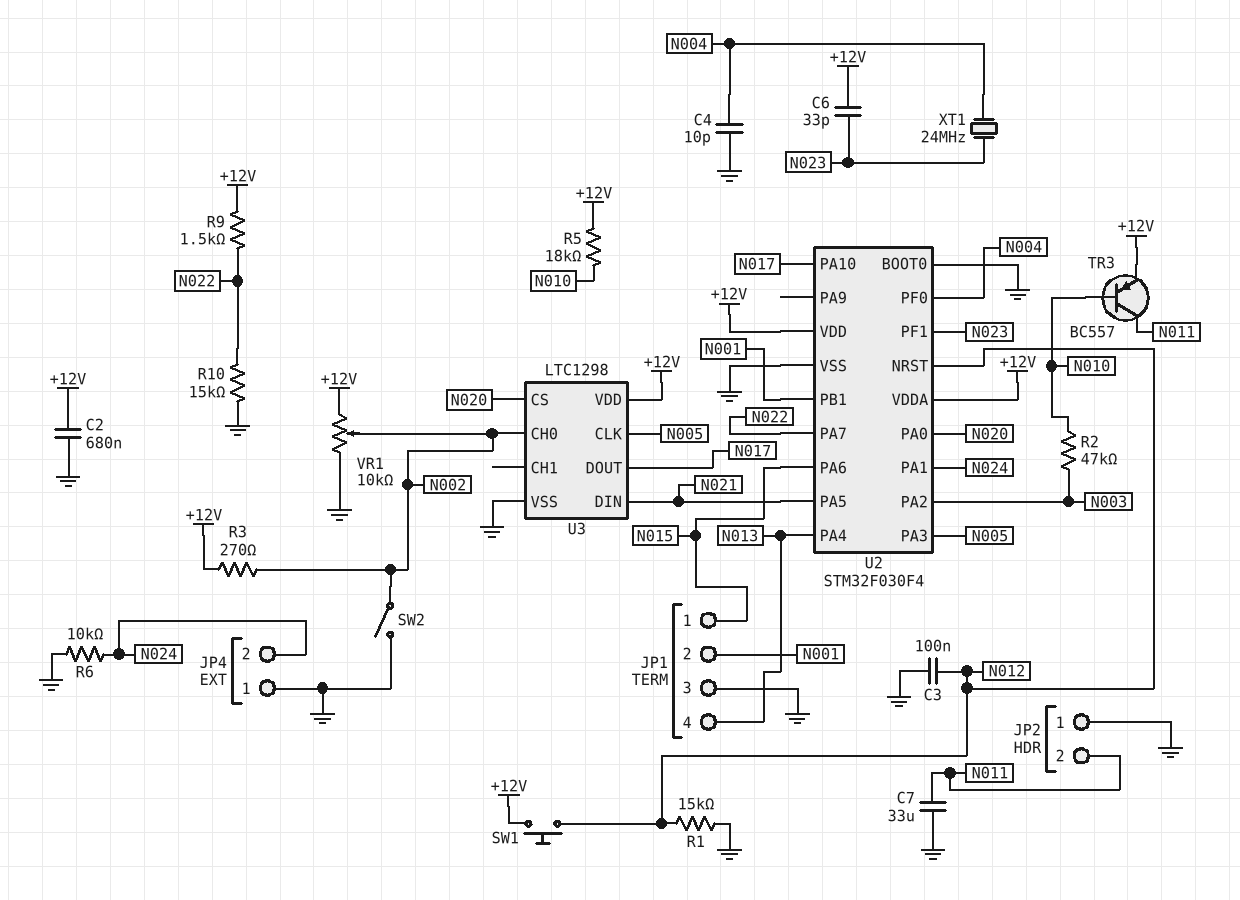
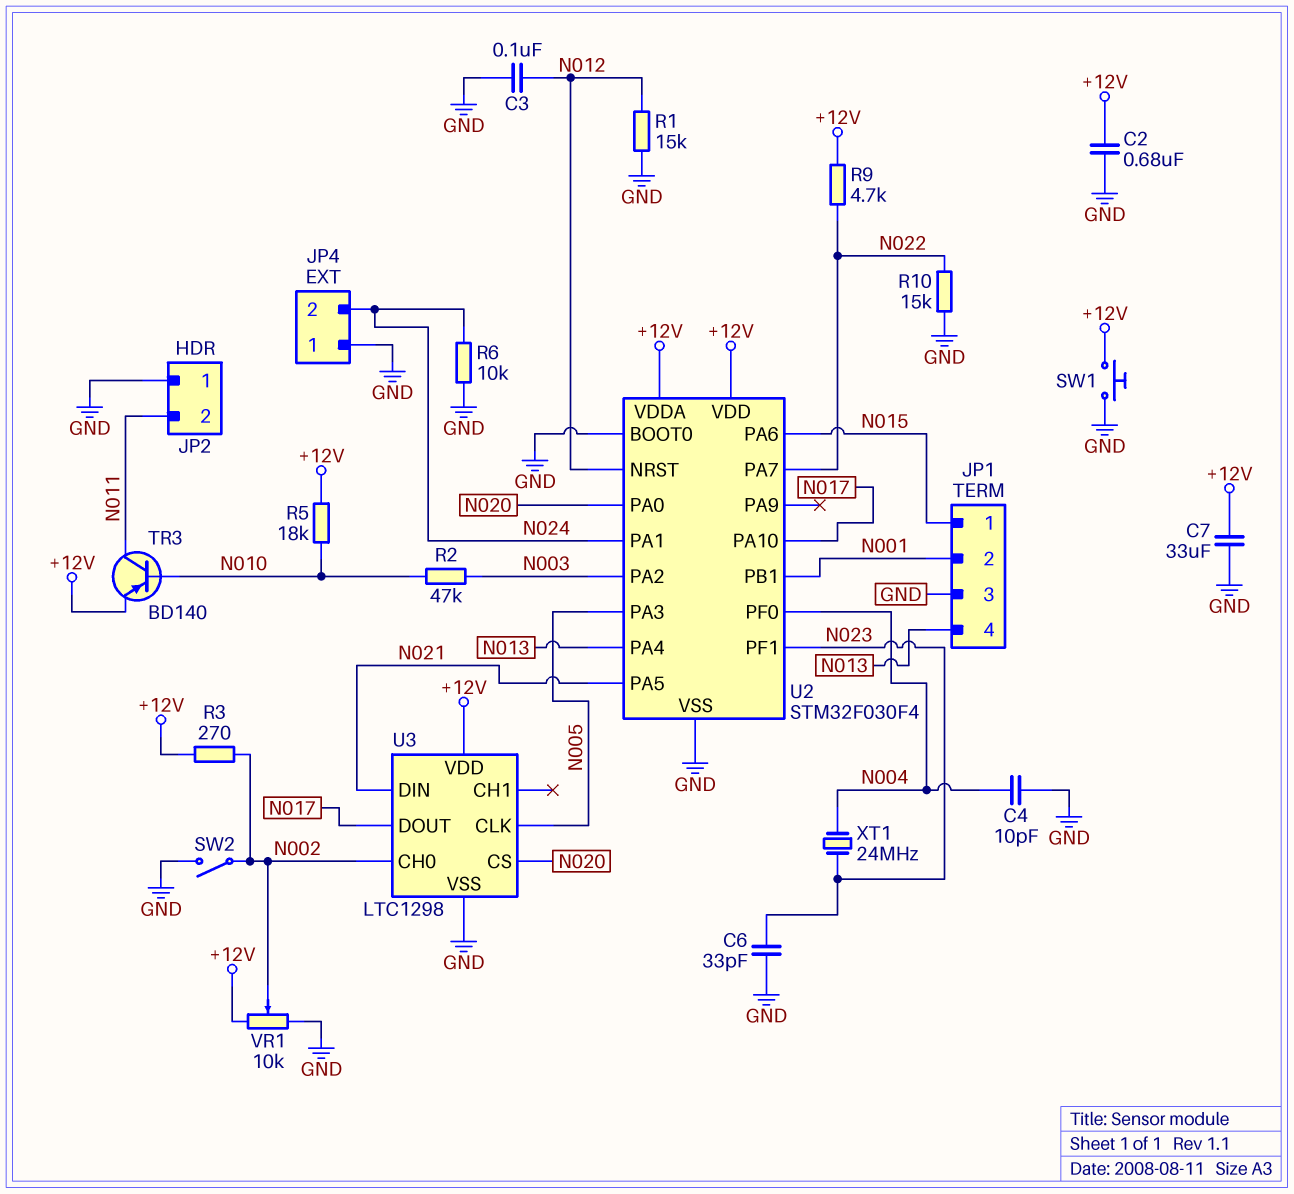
C6: 33pF (+12V, N023) -> 33pF (GND, N023)
C7: 33uF (GND, N011) -> 33uF (+12V, GND)
R9: 1.5k (+12V, N022) -> 4.7k (+12V, N022)
SW1: button (+12V, N012) -> button (+12V, GND)
TR3: PNP BC557 (B N010, C N011, E +12V) -> PNP BD140 (B N010, C N011, E +12V)

